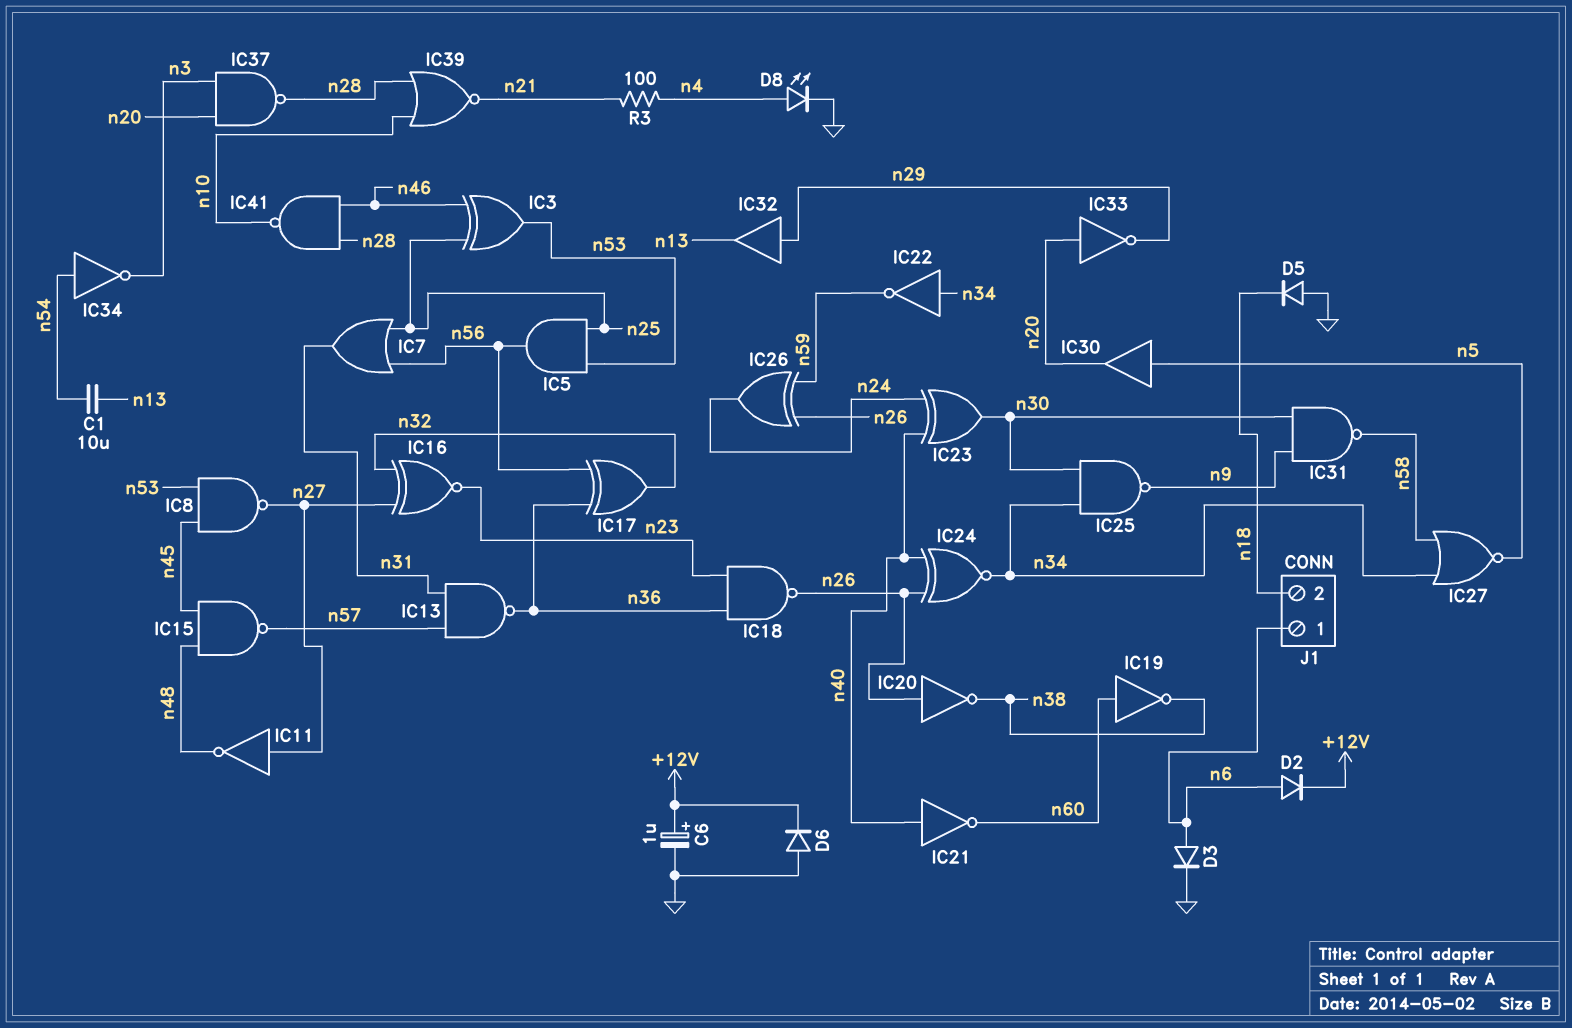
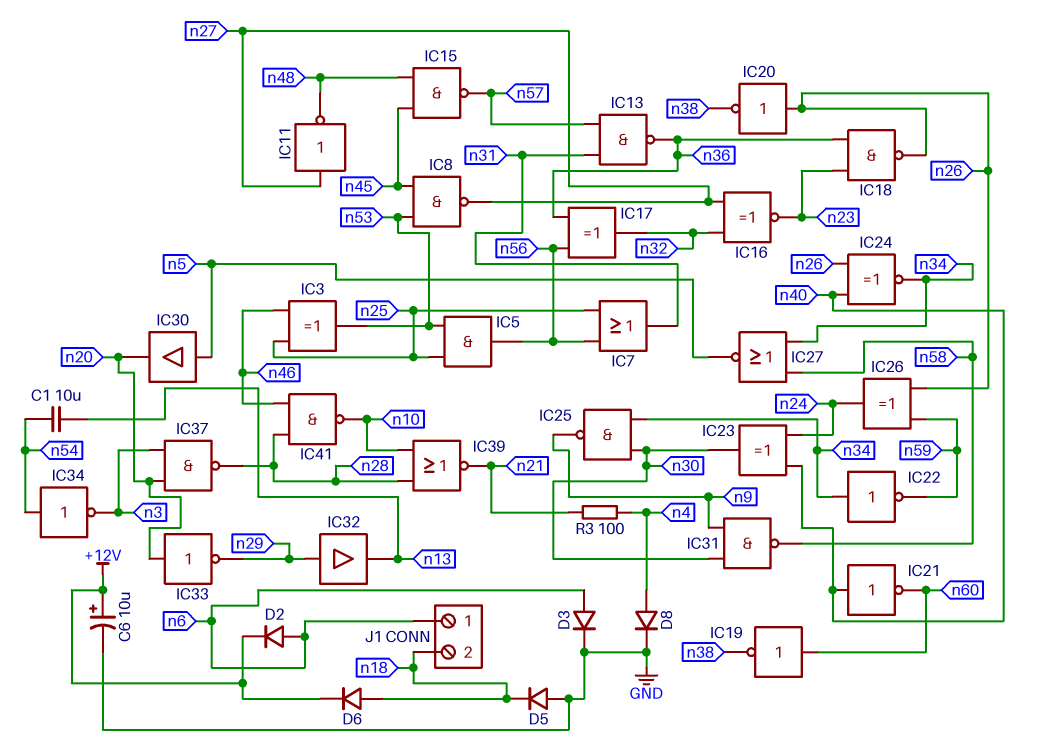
C6: 1uF (plus +12V, minus GND) -> 10uF (plus +12V, minus GND)
D6: diode (A GND, K +12V) -> diode (A n18, K +12V)
D8: LED (A n4, K GND) -> diode (A n4, K GND)

